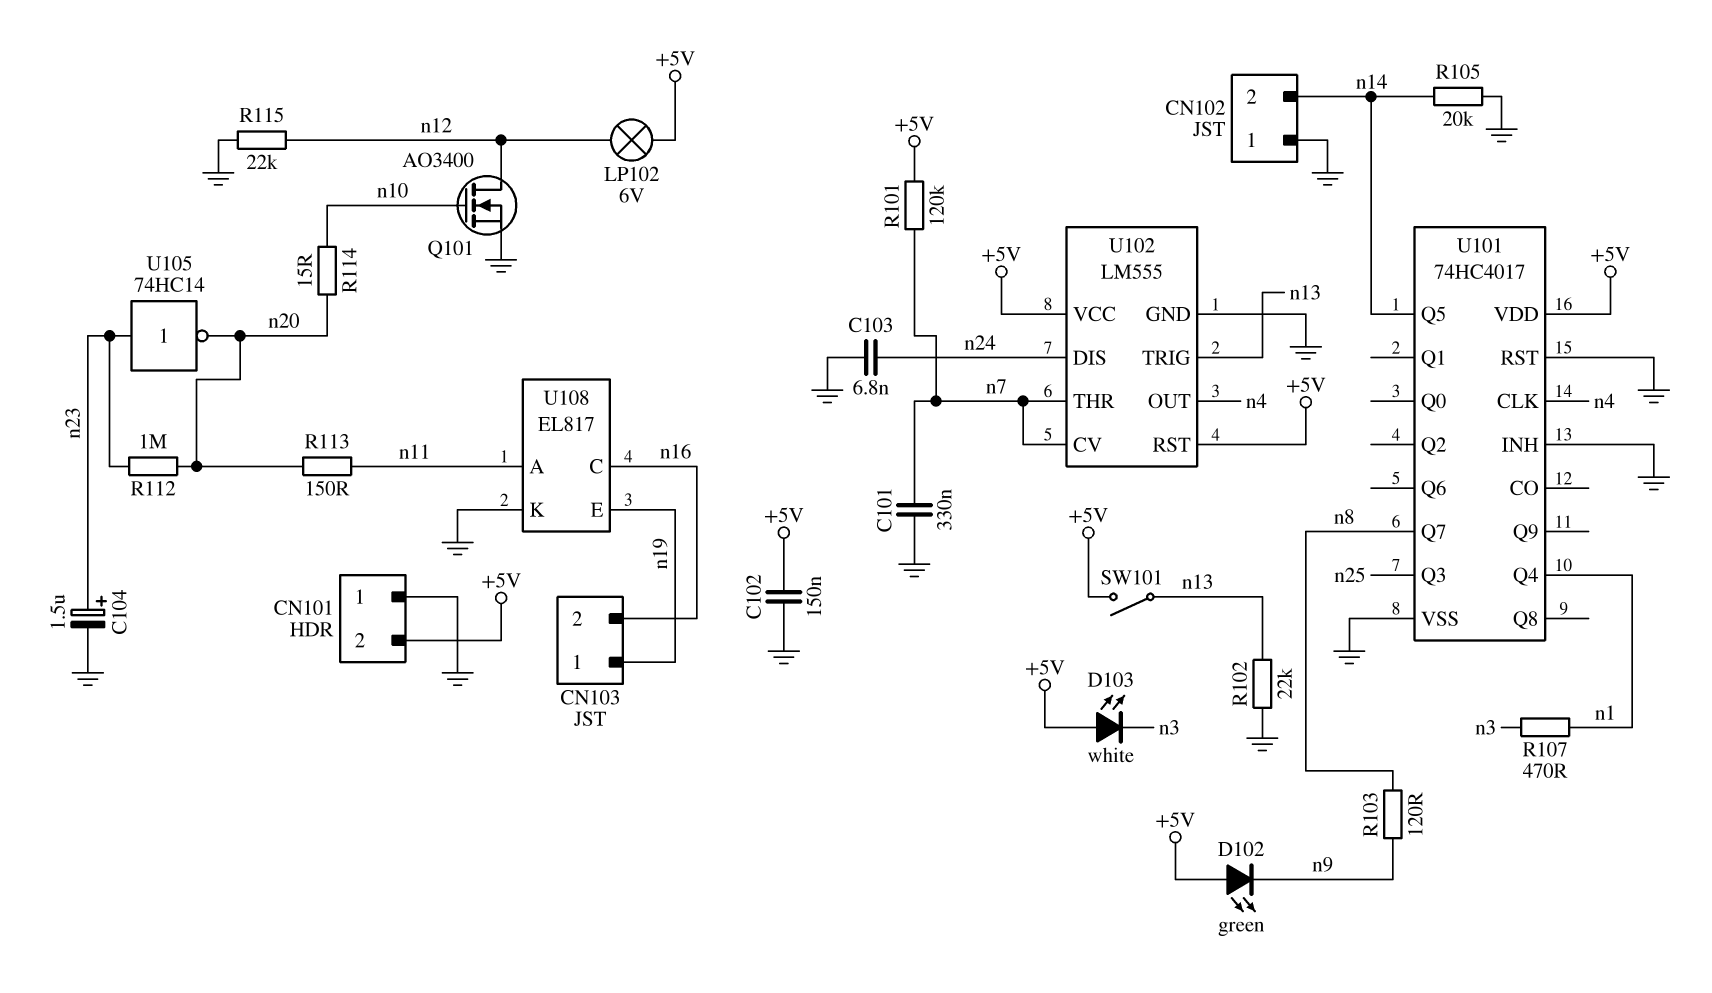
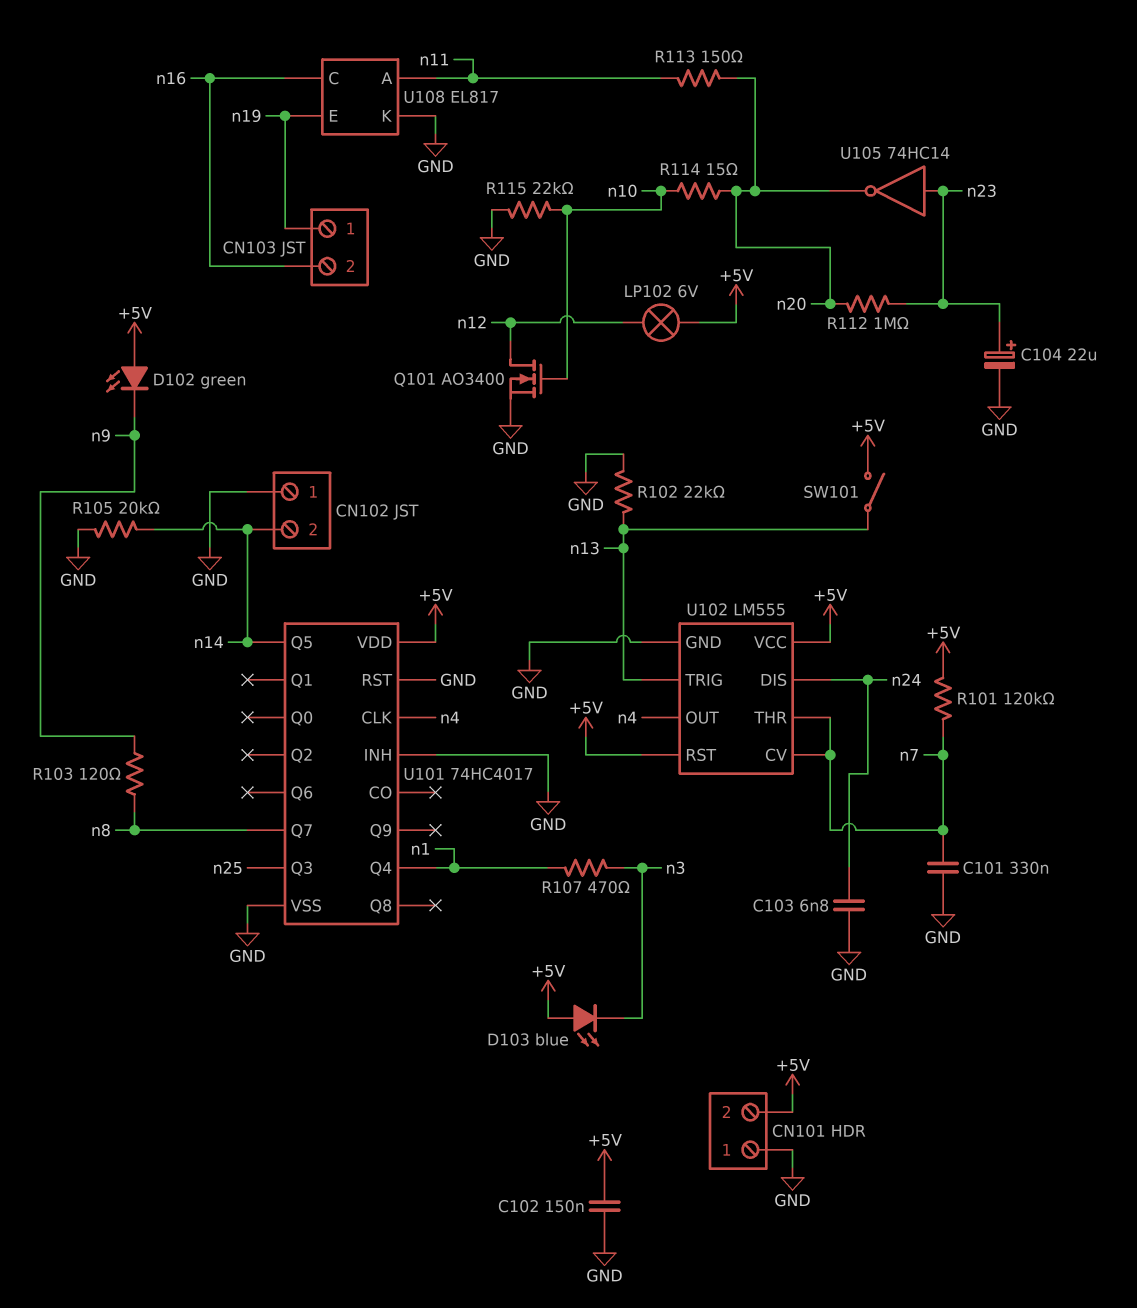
C104: 1.5uF (plus n23, minus GND) -> 22uF (plus n23, minus GND)
D103: LED white (A +5V, K n3) -> LED blue (A +5V, K n3)
R115: 22k (GND, n12) -> 22k (GND, n10)

